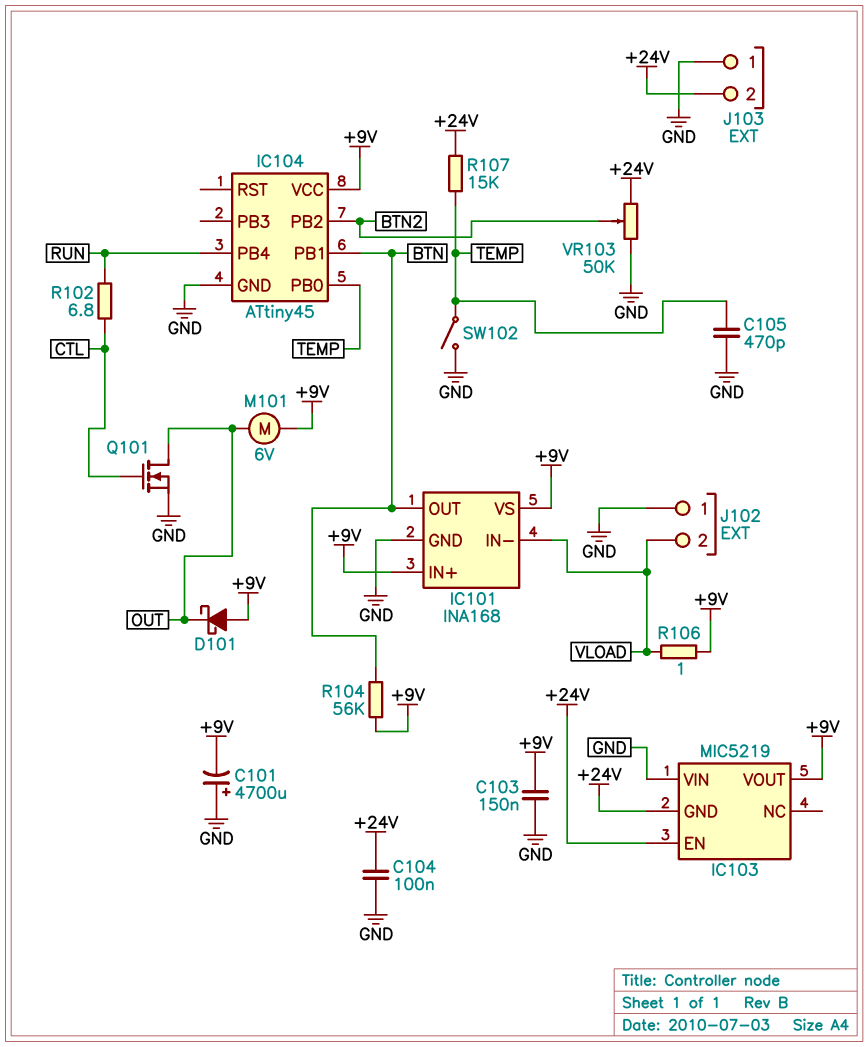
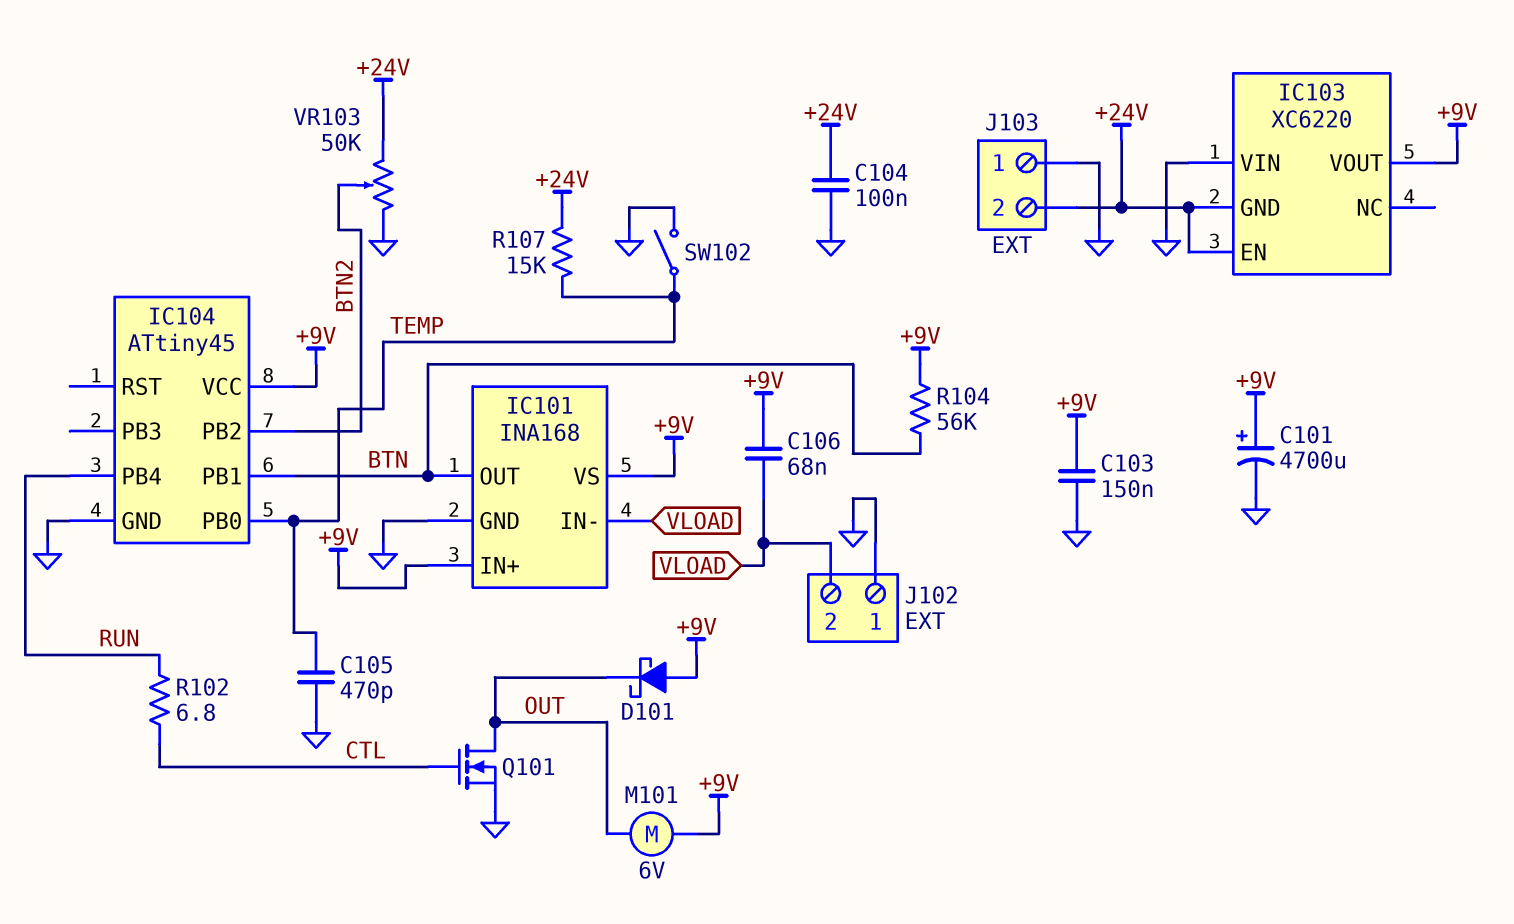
C101: 4700uF (plus GND, minus +9V) -> 4700uF (plus +9V, minus GND)
C106: none -> 68nF (+9V, VLOAD)
IC103: MIC5219 -> XC6220
R106: 1 (+9V, VLOAD) -> none

